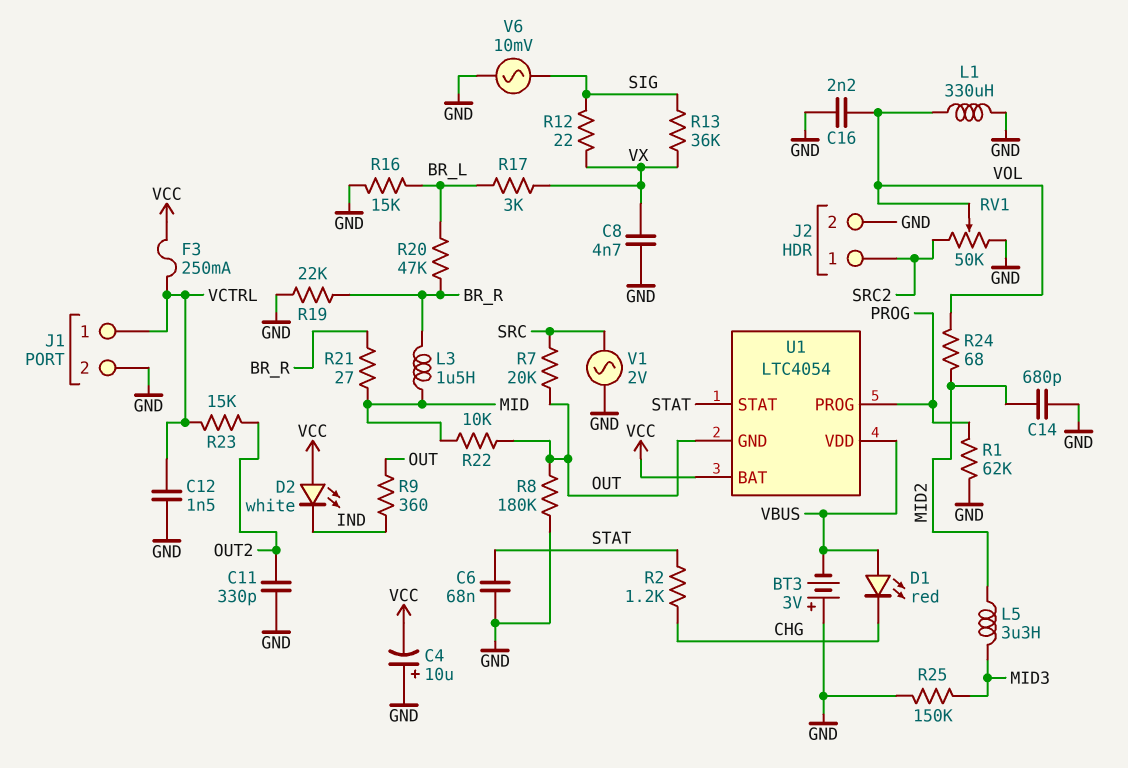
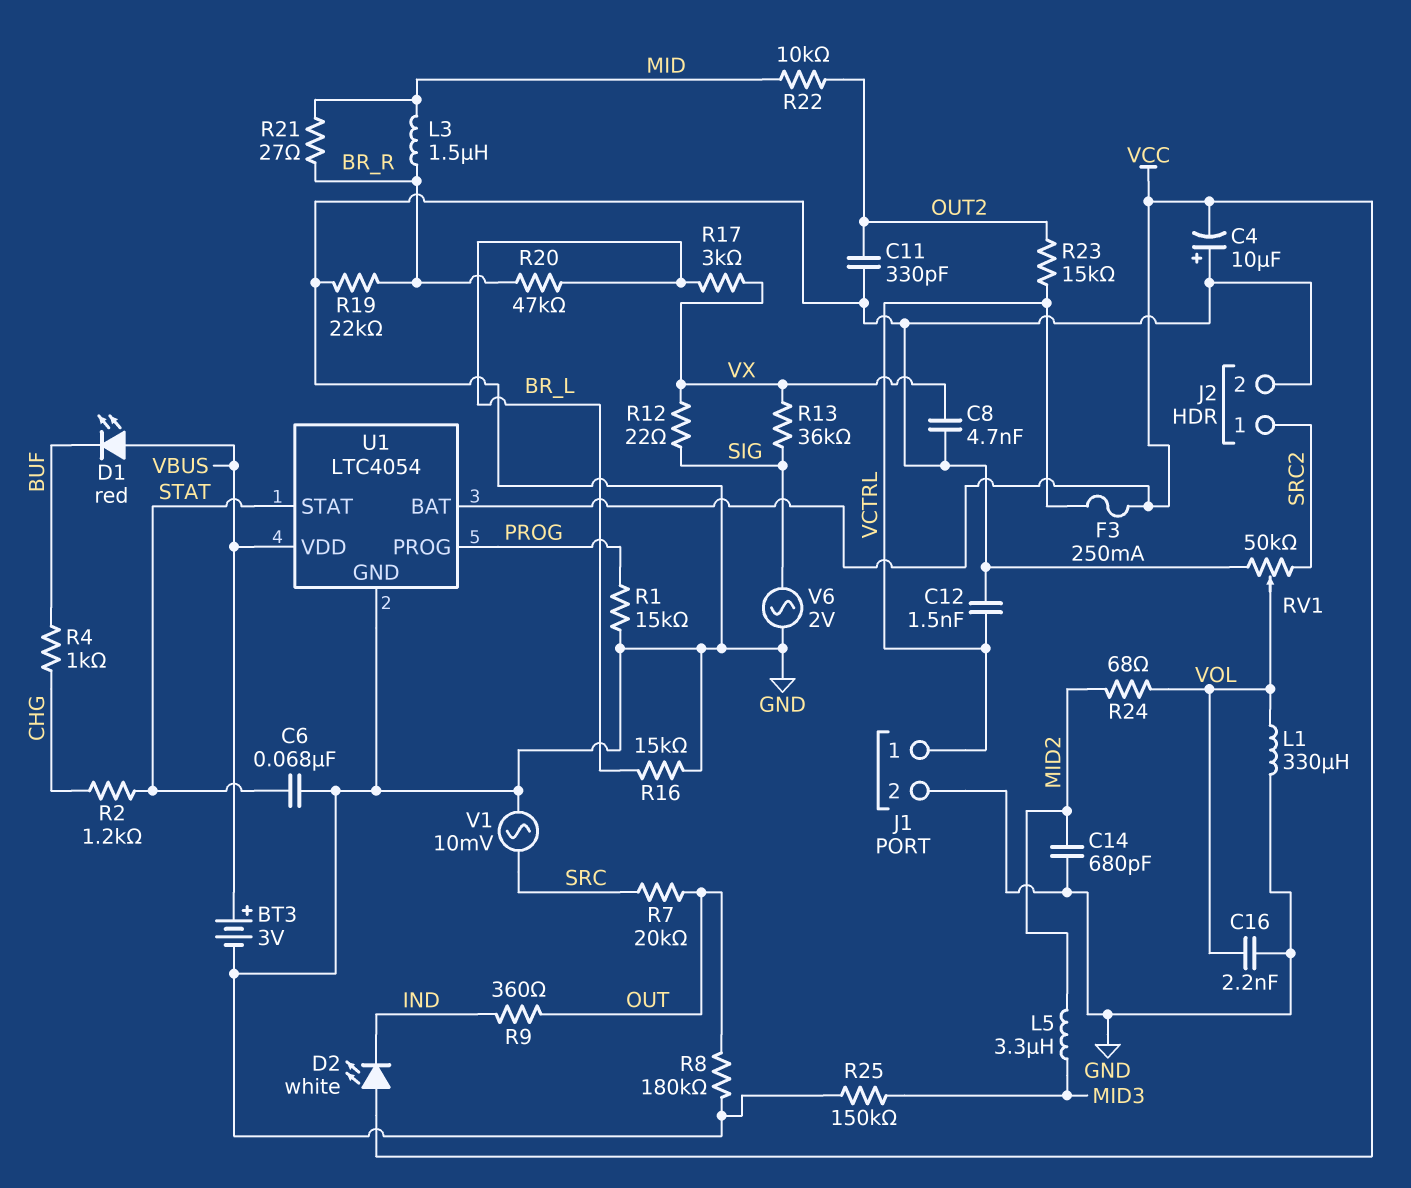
BT3: 3V (plus GND, minus VBUS) -> 3V (plus VBUS, minus GND)
D1: LED red (A VBUS, K CHG) -> LED red (A VBUS, K BUF)
R1: 62k (GND, PROG) -> 15k (GND, PROG)
R4: none -> 1k (BUF, CHG)
R22: 10k (MID, OUT) -> 10k (MID, OUT2)
U1 pin GND: OUT -> GND
V1: AC 2V (GND, SRC) -> AC 10mV (GND, SRC)
V6: AC 10mV (GND, SIG) -> AC 2V (GND, SIG)

